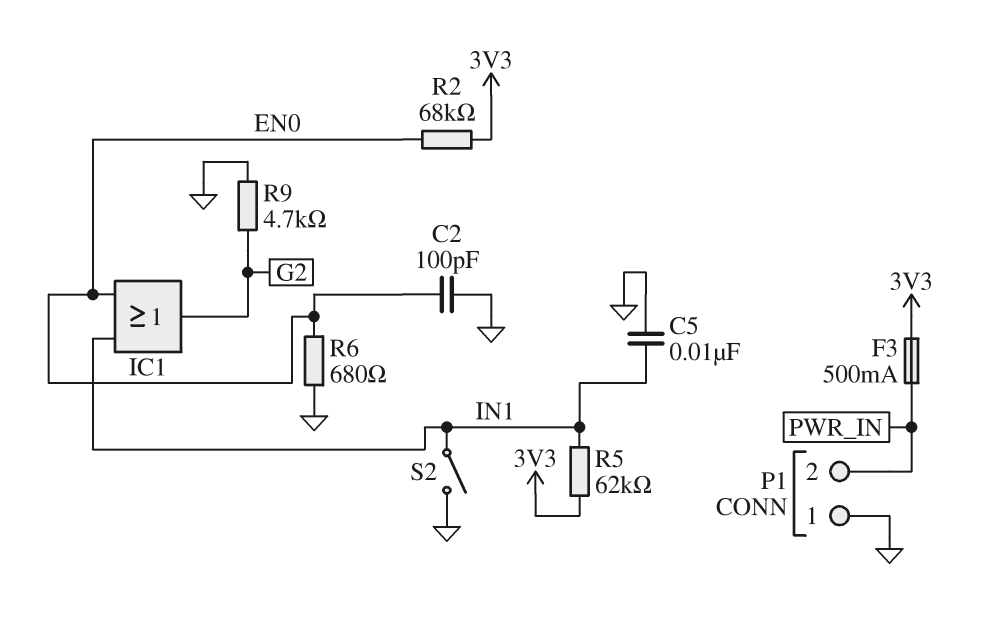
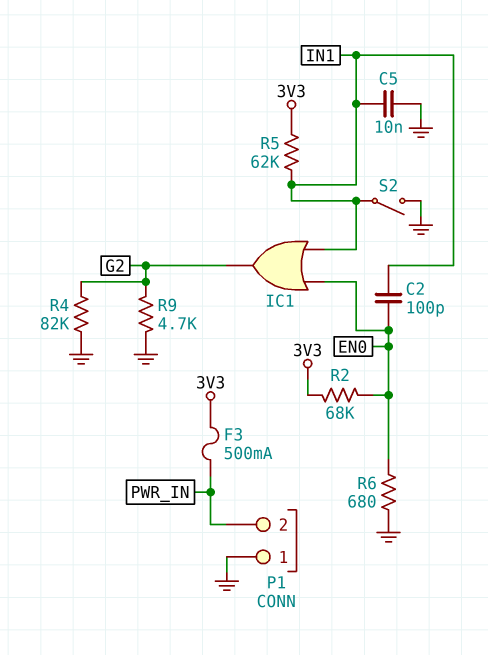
C2: 100pF (EN0, GND) -> 100pF (EN0, IN1)
R4: none -> 82k (G2, GND)

